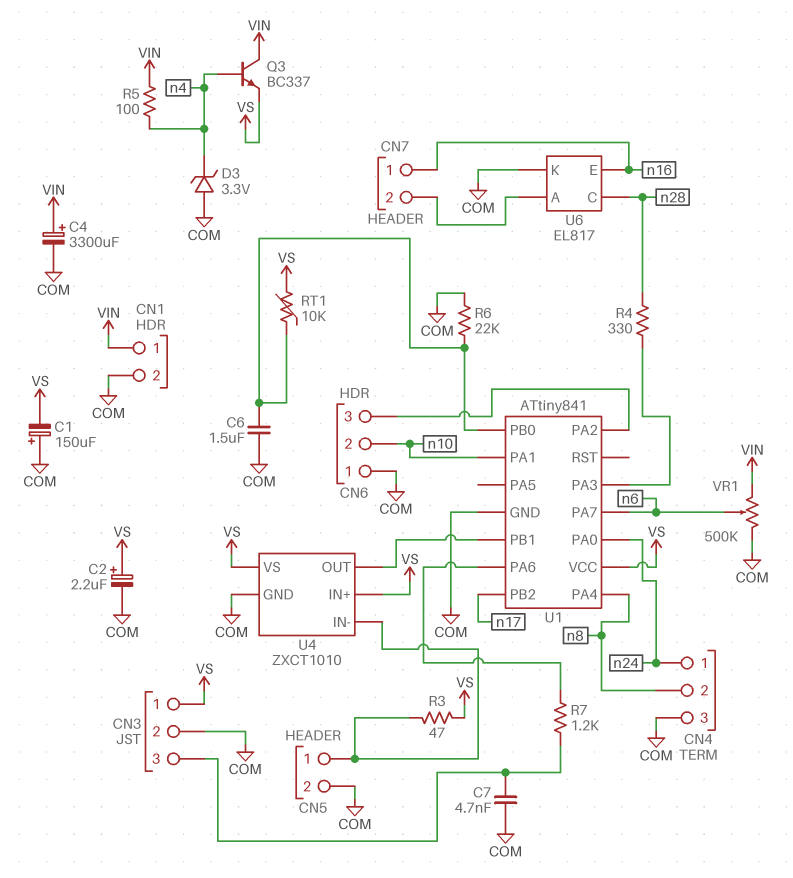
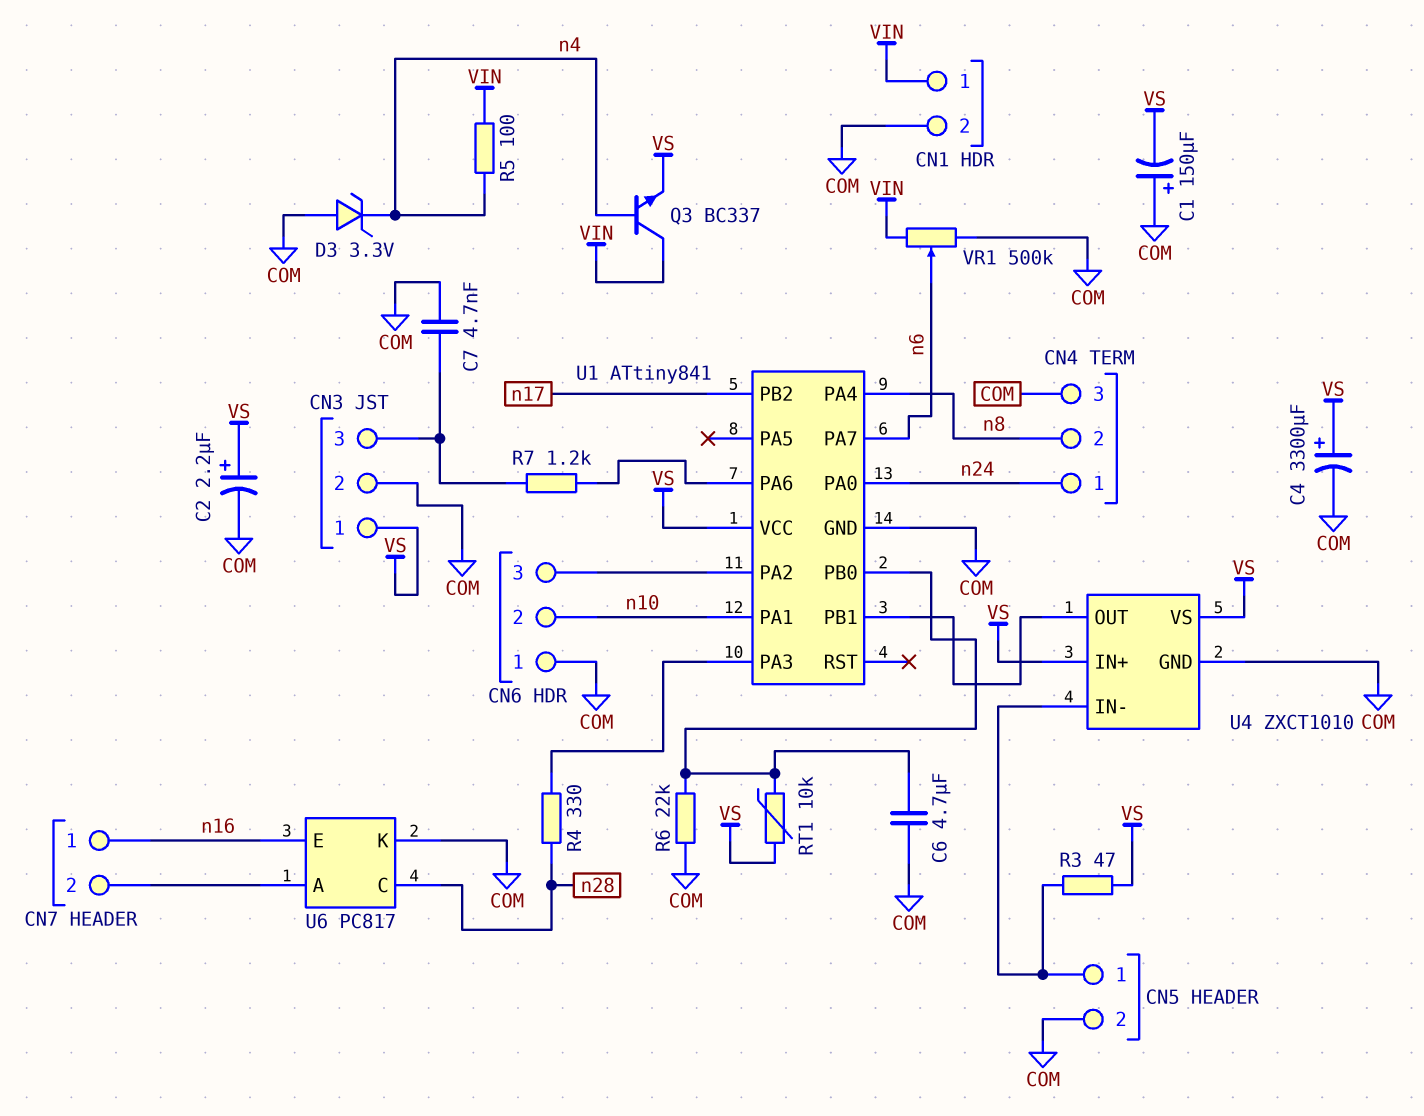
C4: 3300uF (plus VIN, minus COM) -> 3300uF (plus VS, minus COM)
C6: 1.5uF (COM, U1/PB0) -> 4.7uF (COM, U1/PB0)
U6: EL817 -> PC817

